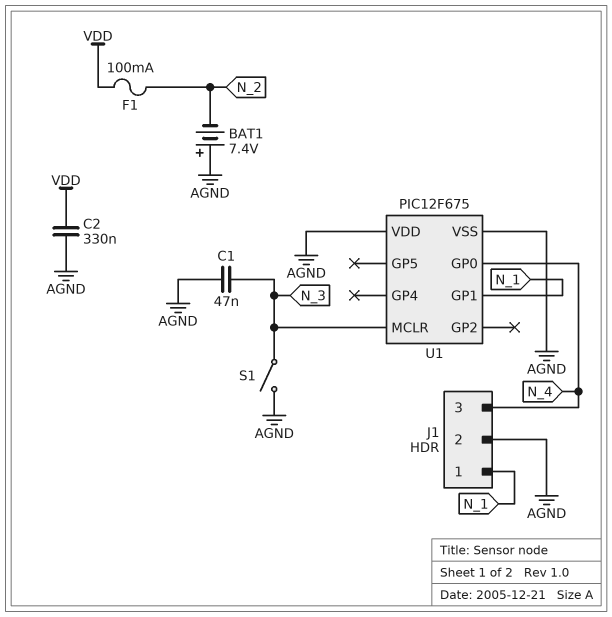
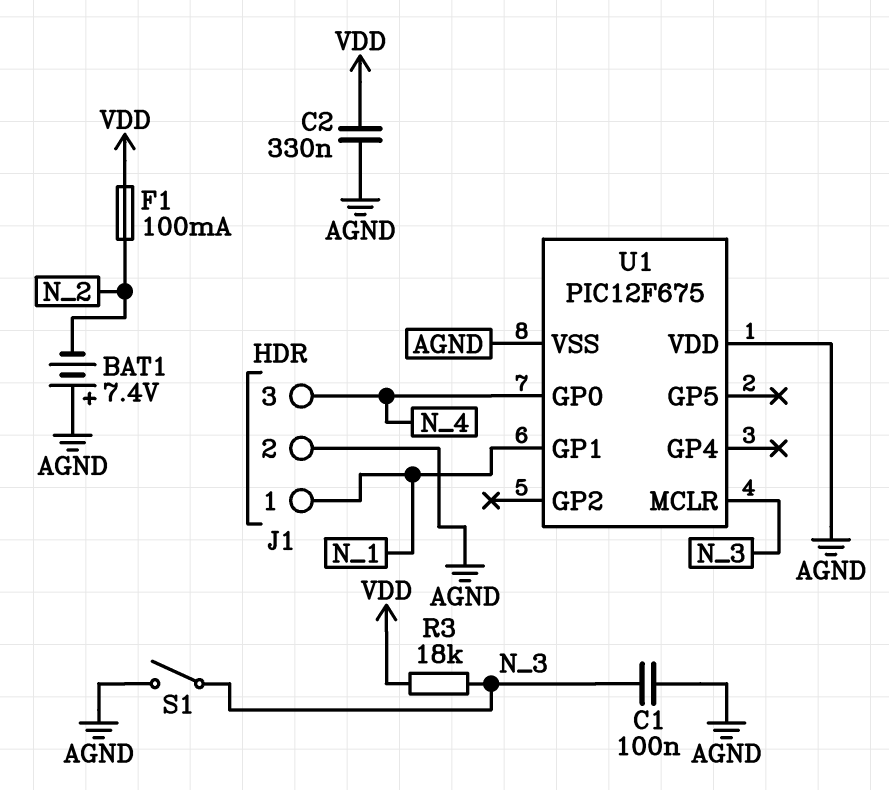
C1: 47nF (AGND, N_3) -> 100nF (AGND, N_3)
R3: none -> 18k (N_3, VDD)

